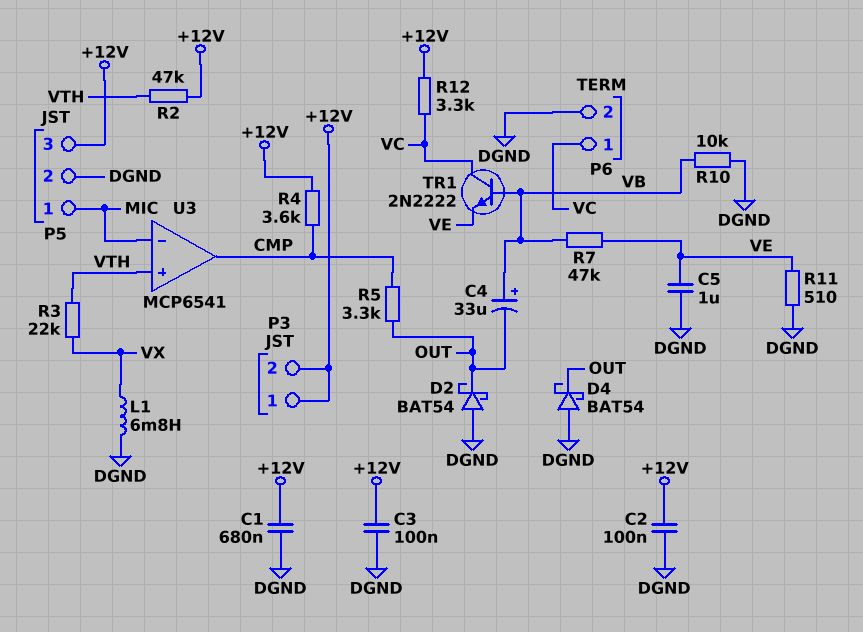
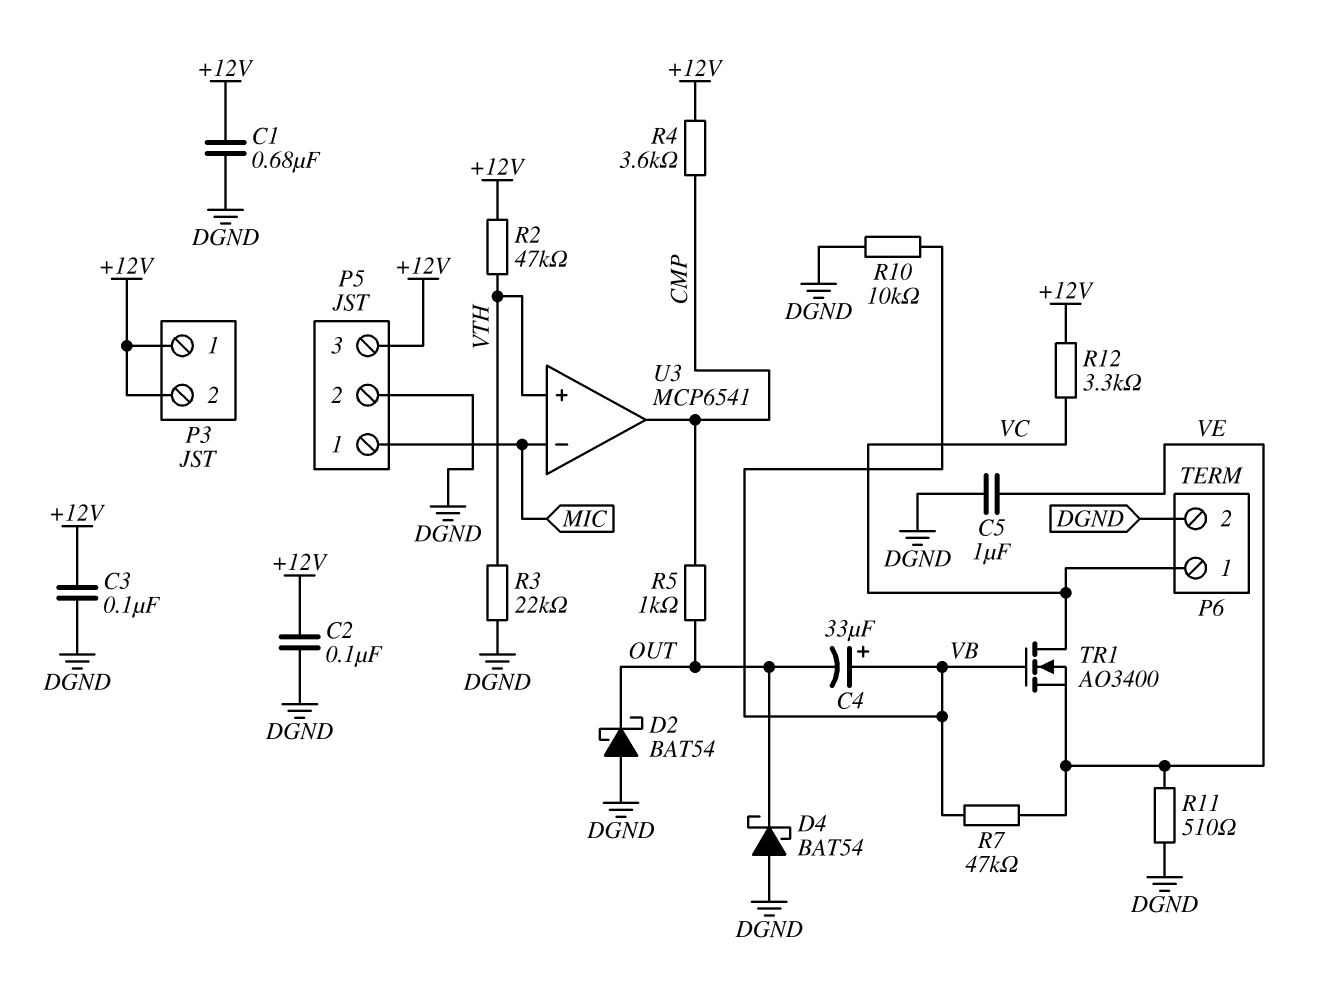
L1: 6.8mH (DGND, VX) -> none
R3: 22k (VTH, VX) -> 22k (DGND, VTH)
R5: 3.3k (CMP, OUT) -> 1k (CMP, OUT)
TR1: NPN 2N2222 (B VB, C VC, E VE) -> NMOS AO3400 (G VB, D VC, S VE)

